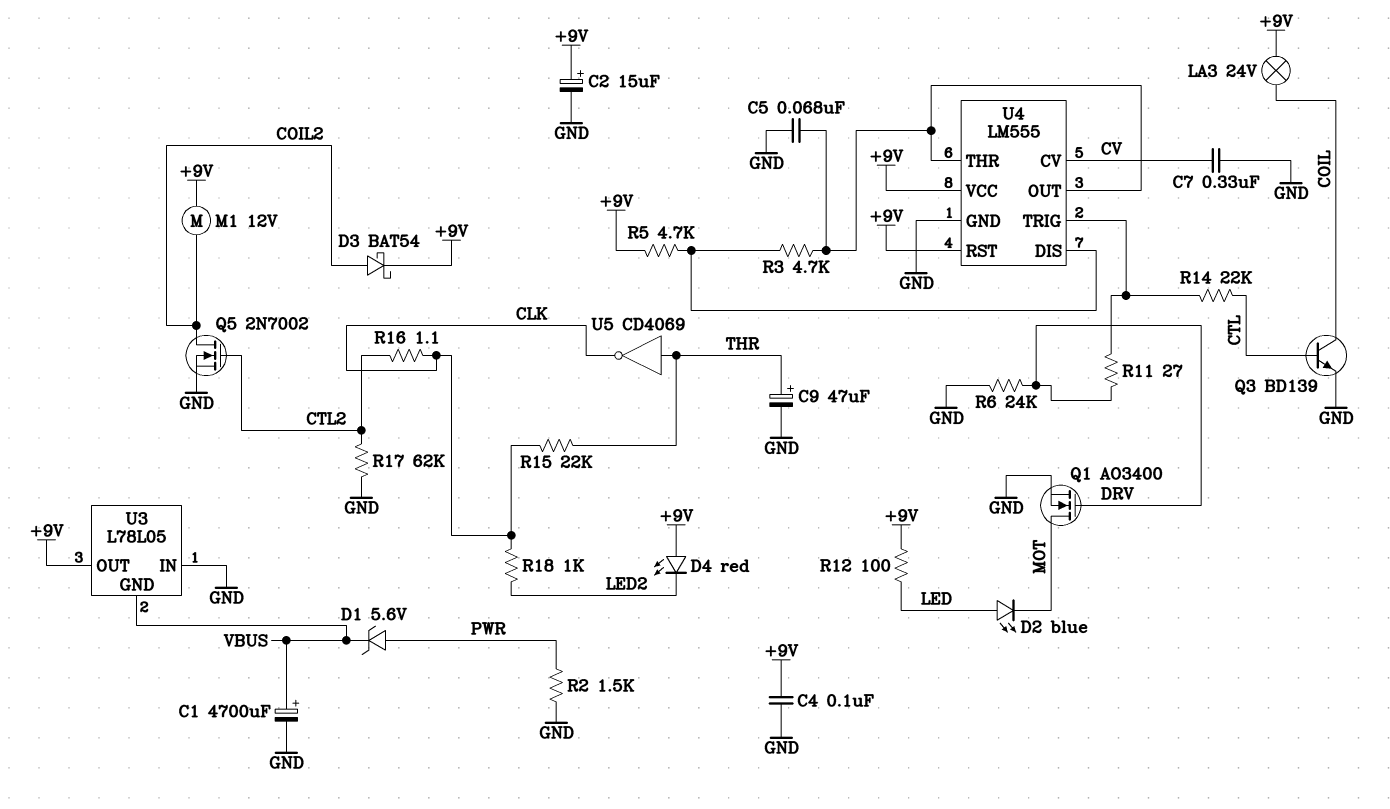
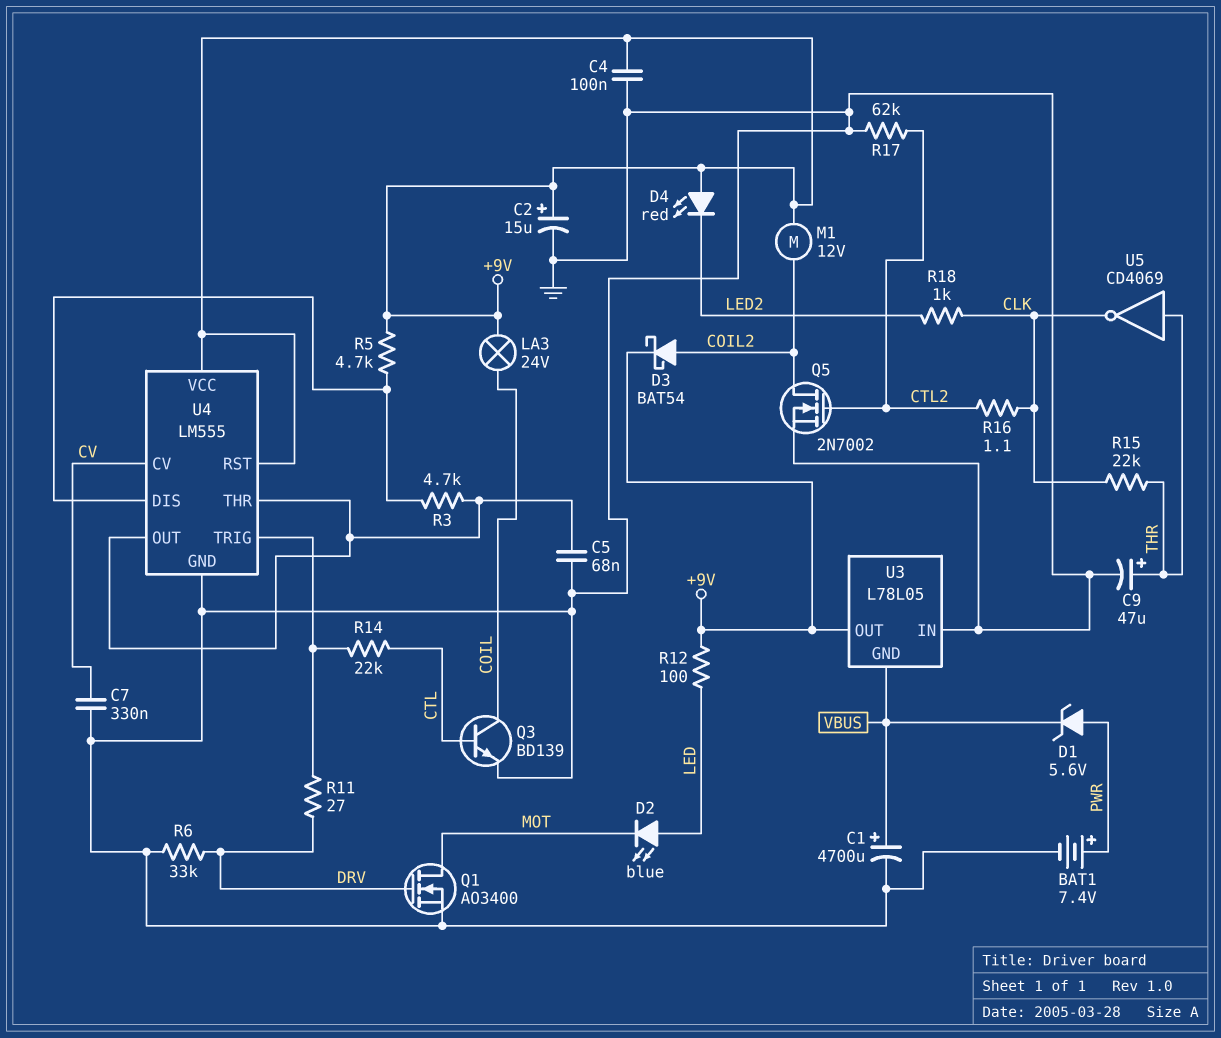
BAT1: none -> 7.4V (plus PWR, minus GND)
R2: 1.5k (GND, PWR) -> none
R6: 24k (DRV, GND) -> 33k (DRV, GND)

